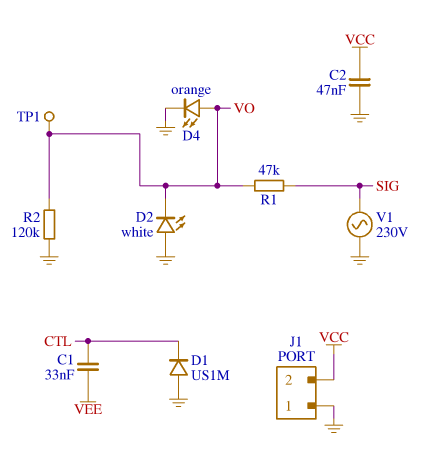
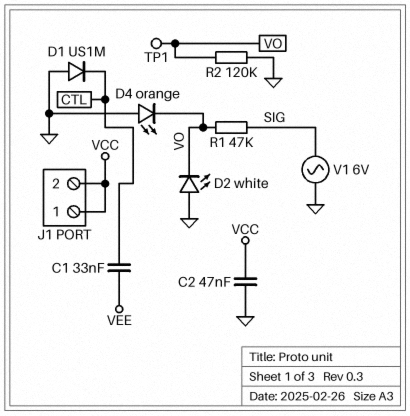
D4: LED orange (A VO, K GND) -> LED orange (A GND, K VO)
J1 pin 1: GND -> VCC
V1: AC 230V (GND, SIG) -> AC 6V (GND, SIG)

